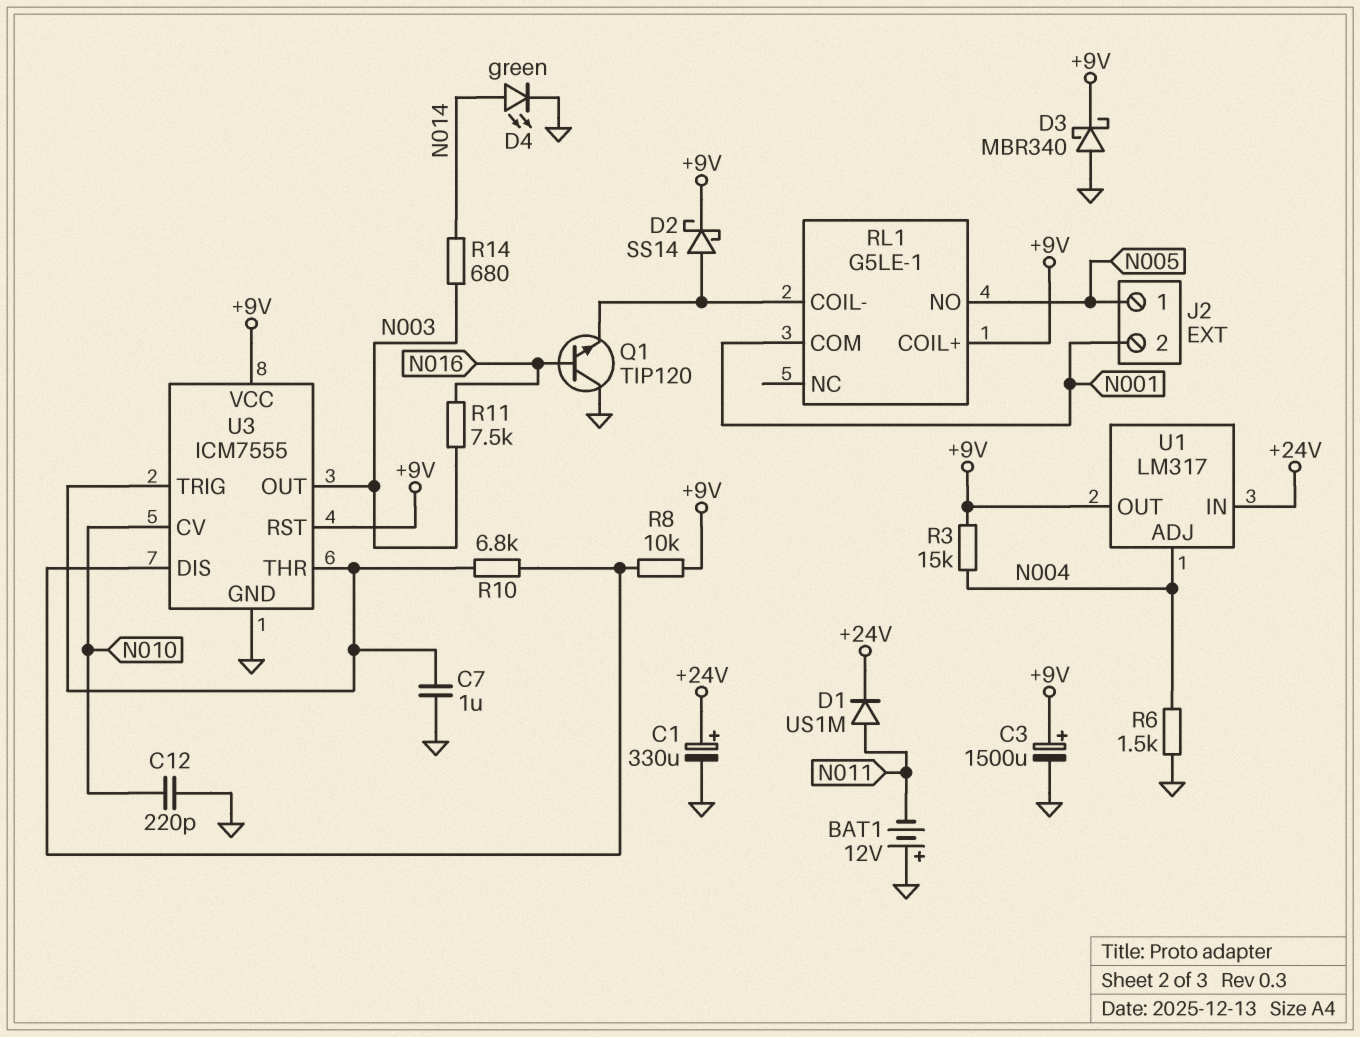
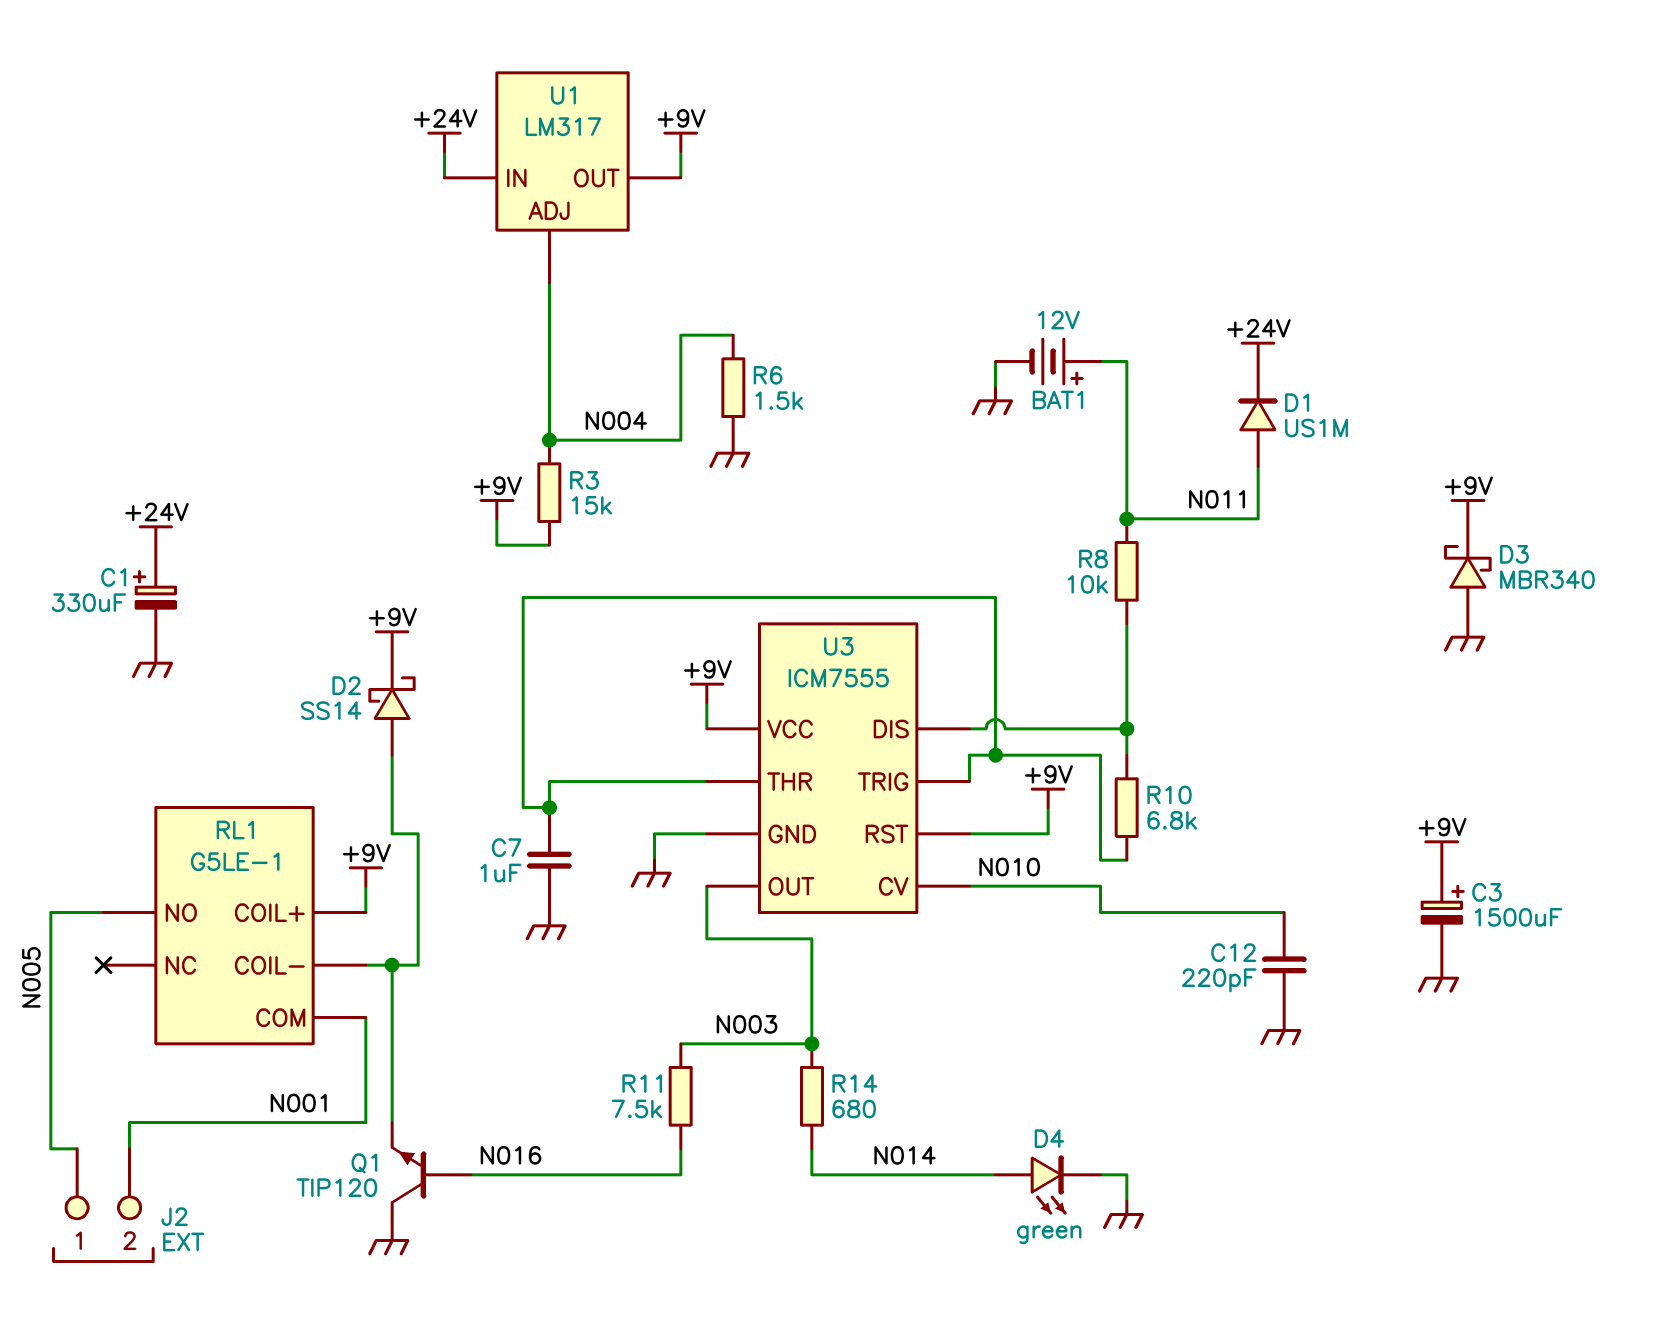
BAT1: 12V (plus GND, minus N011) -> 12V (plus N011, minus GND)
R8: 10k (+9V, U3/DIS) -> 10k (N011, U3/DIS)

